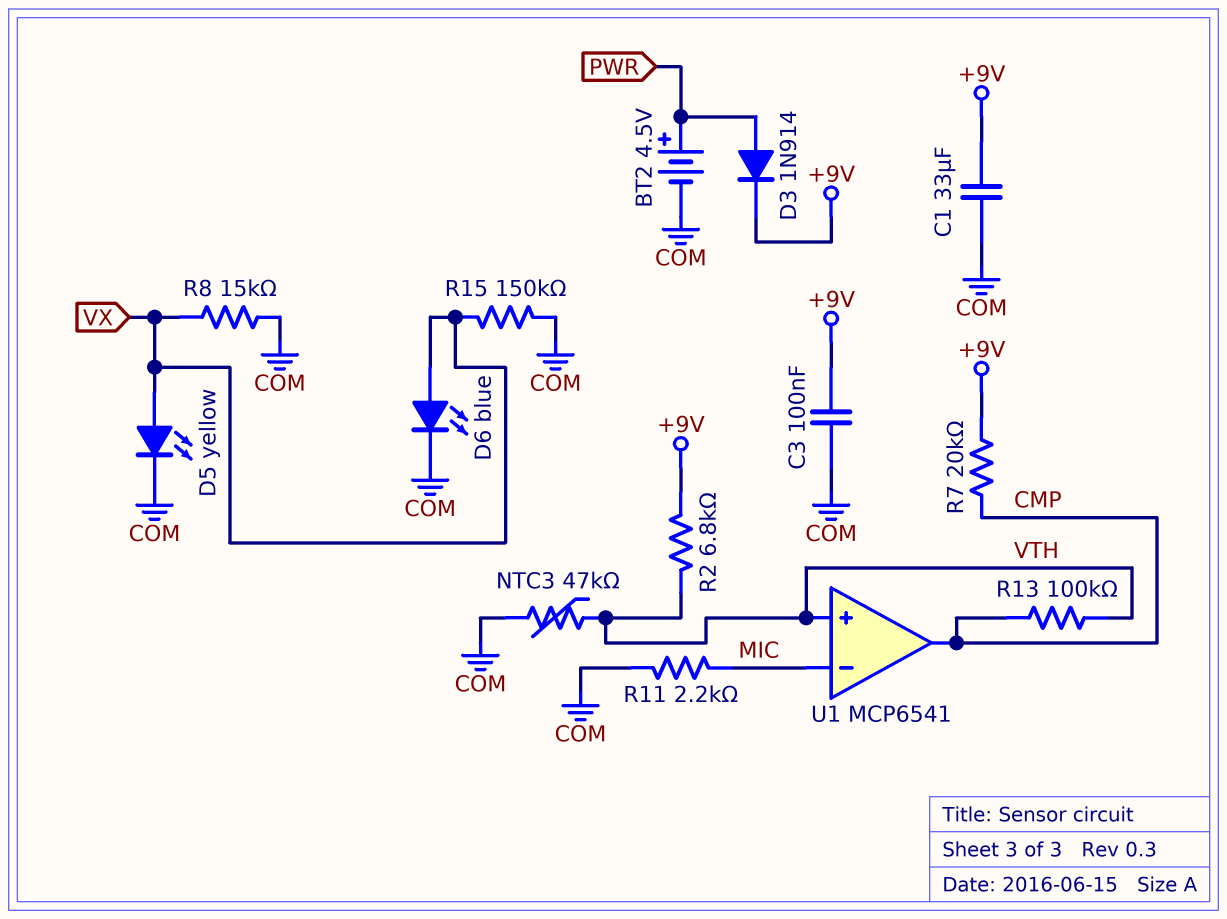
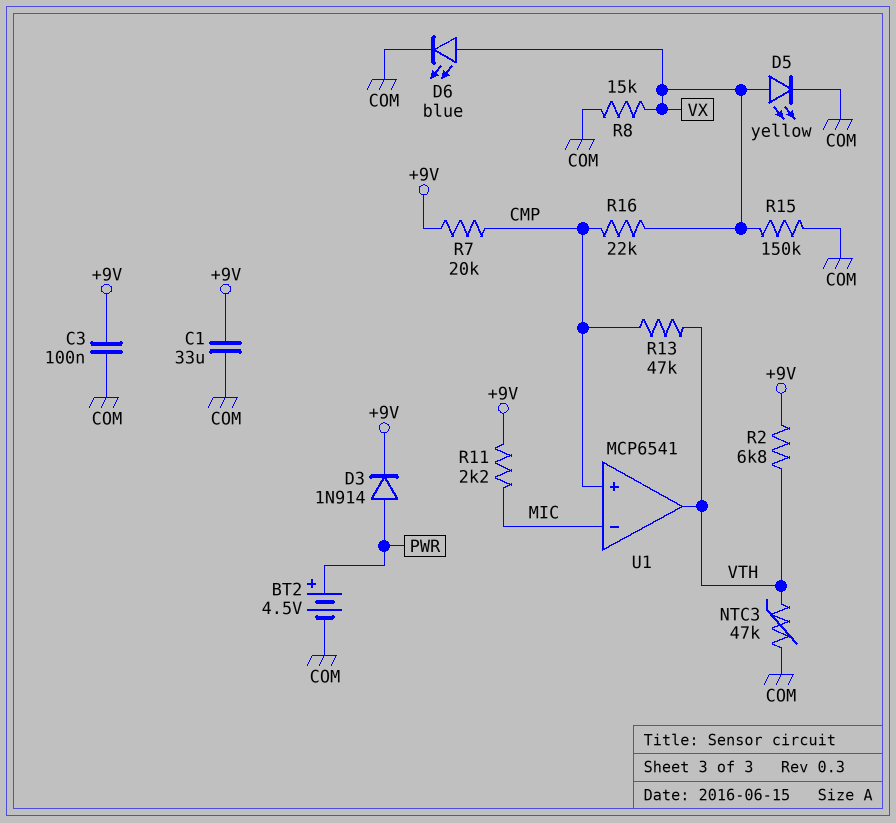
R11: 2.2k (COM, MIC) -> 2.2k (+9V, MIC)
R13: 100k (CMP, VTH) -> 47k (CMP, VTH)
R16: none -> 22k (CMP, VX)
U1 pin in+: VTH -> CMP
U1 pin out: CMP -> VTH

